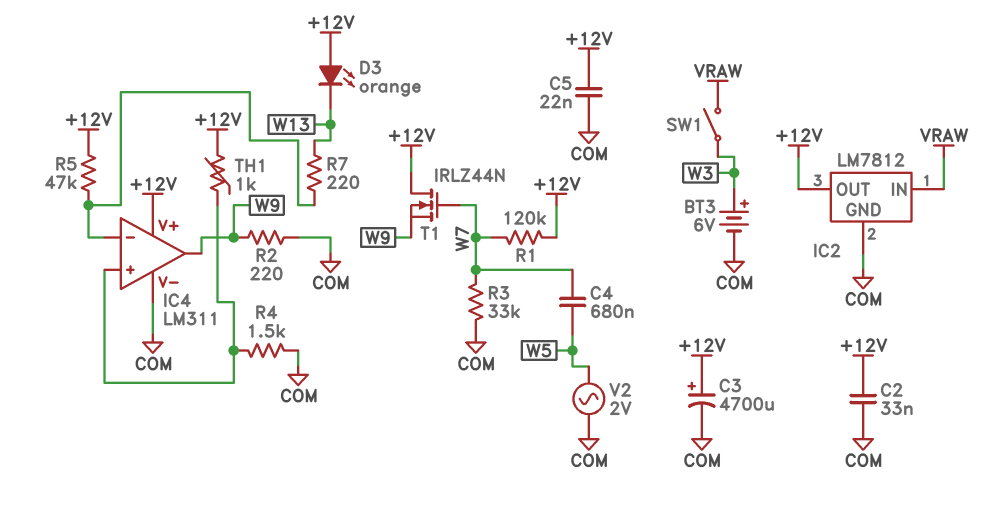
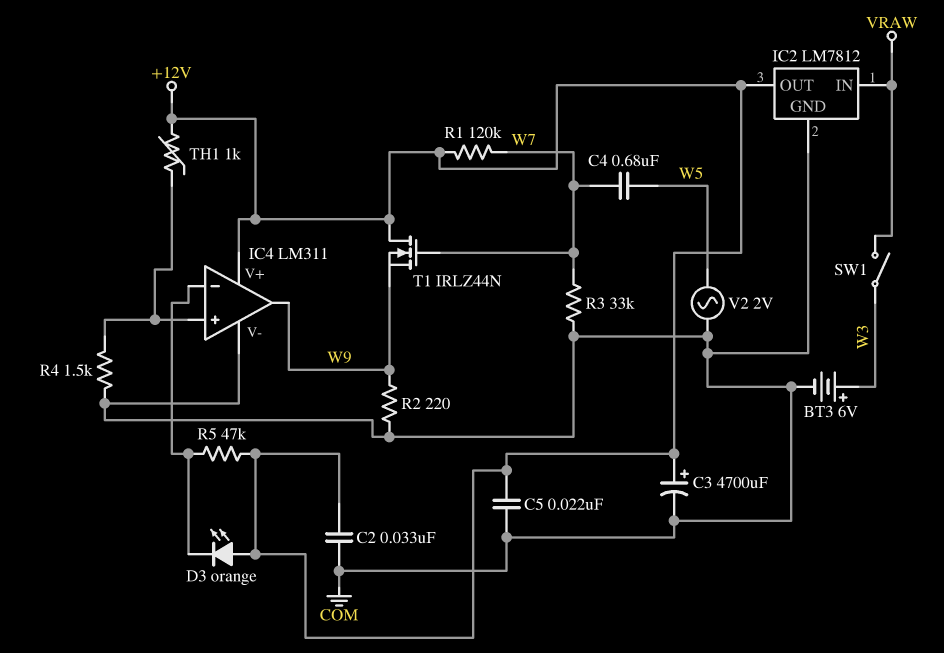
D3: LED orange (A +12V, K W13) -> LED orange (A +12V, K IC4/in-)
R7: 220 (IC4/in-, W13) -> none

